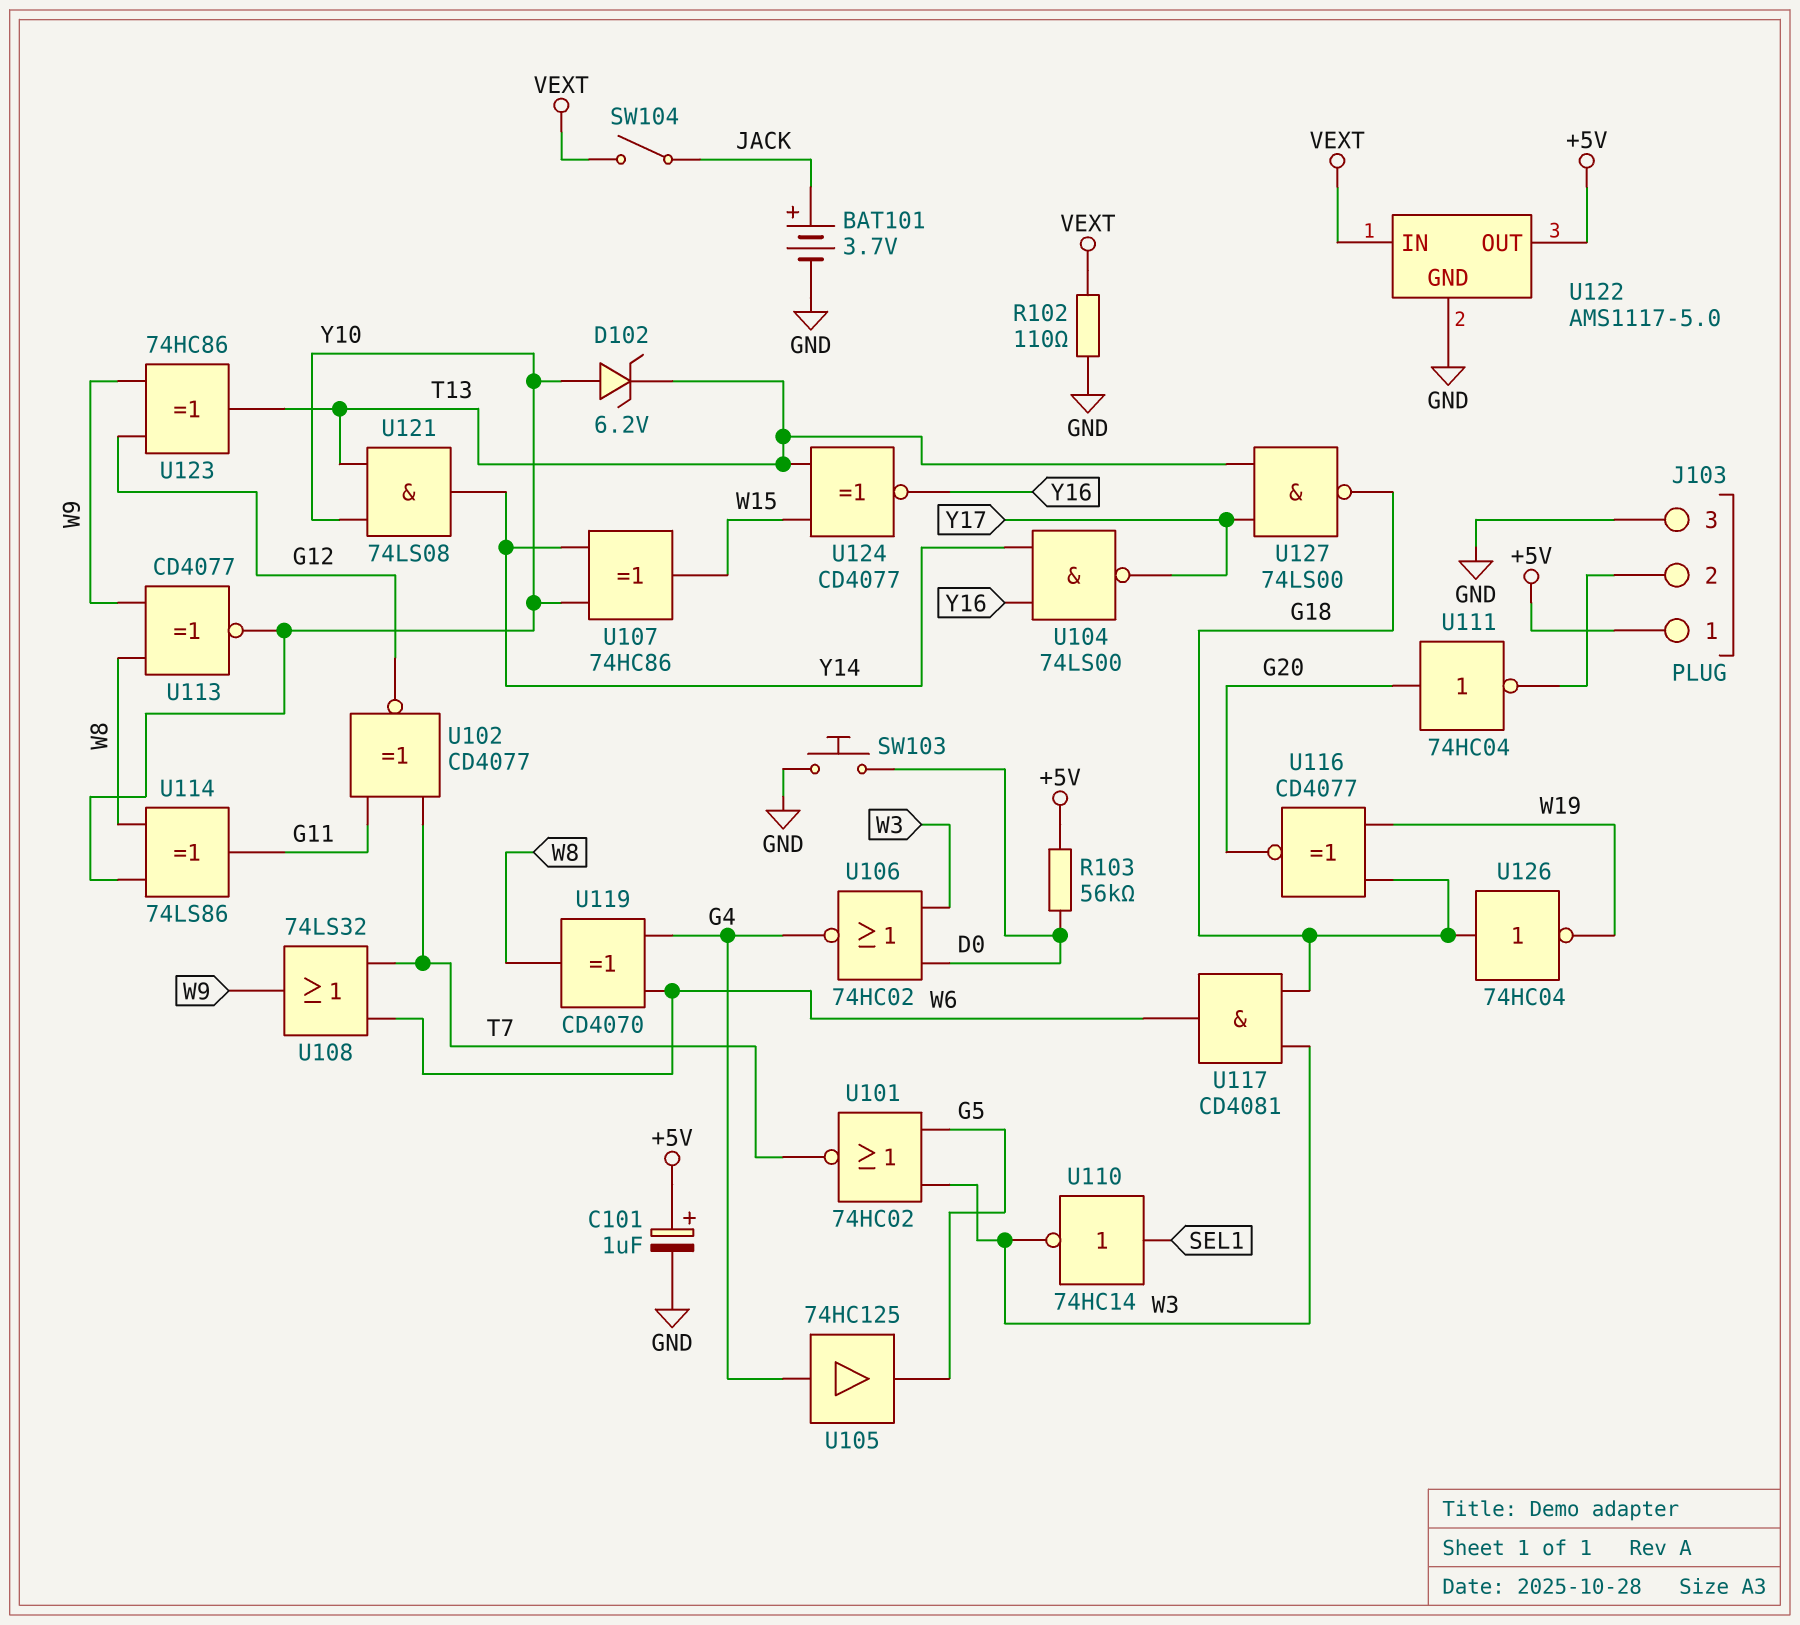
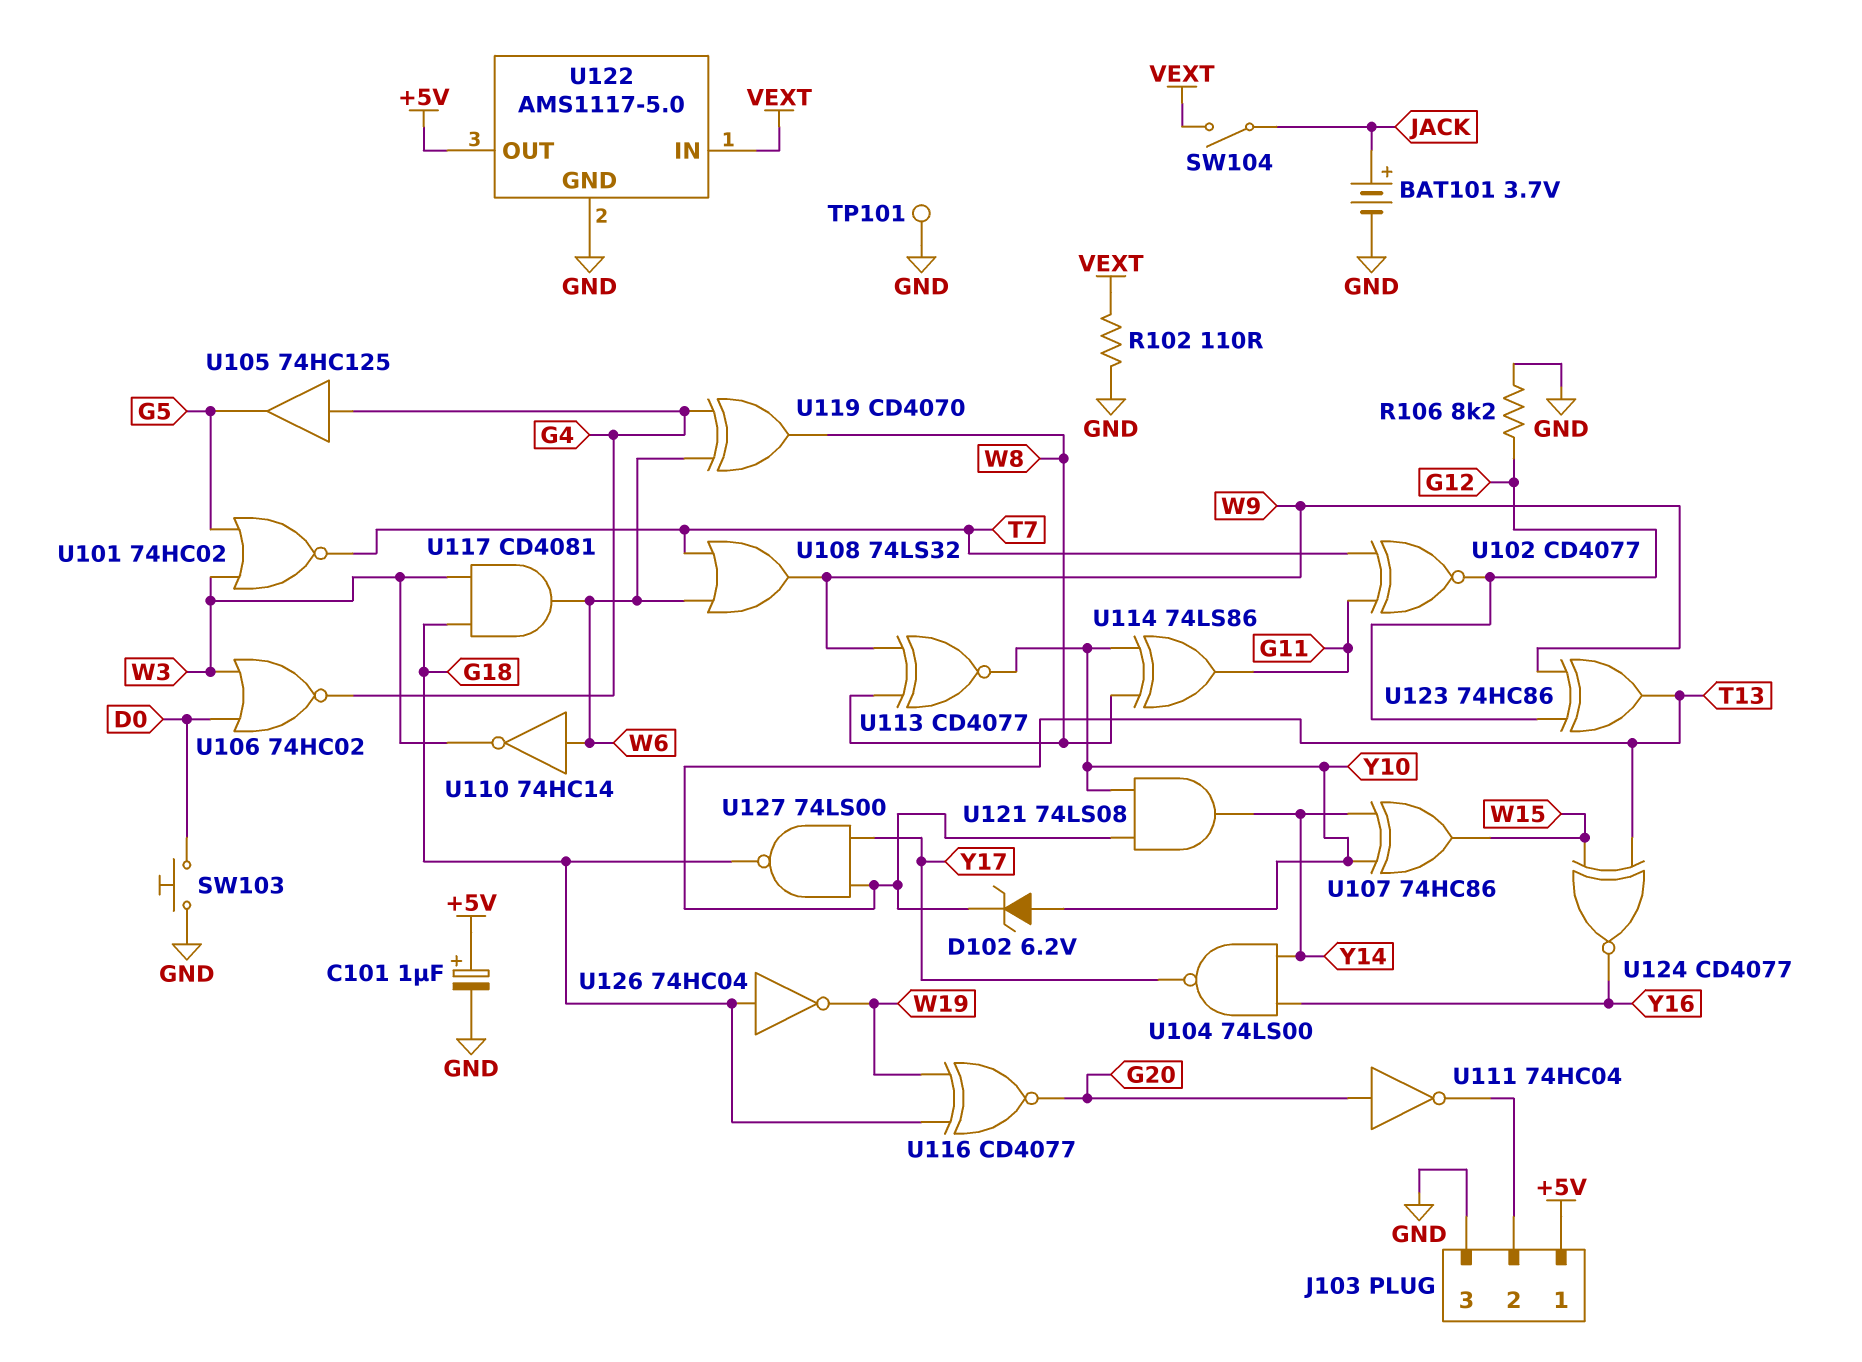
R103: 56k (+5V, D0) -> none
R106: none -> 8.2k (G12, GND)
TP101: none -> test point (GND)
U110: NOT 74HC14 (in SEL1, out W3) -> NOT 74HC14 (in W6, out W3)

